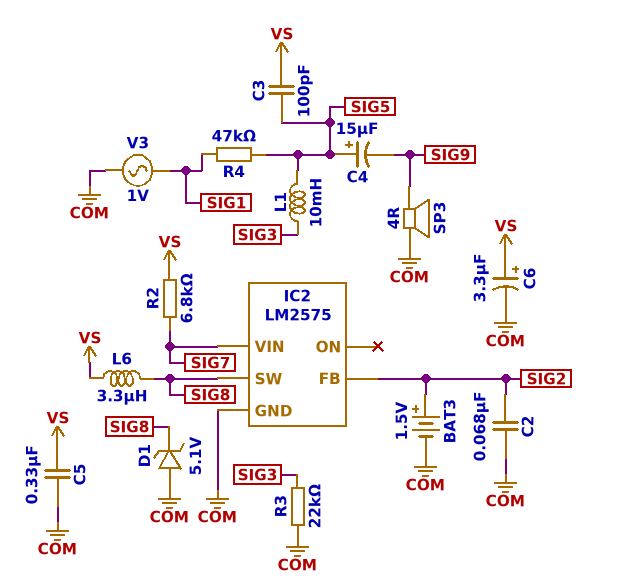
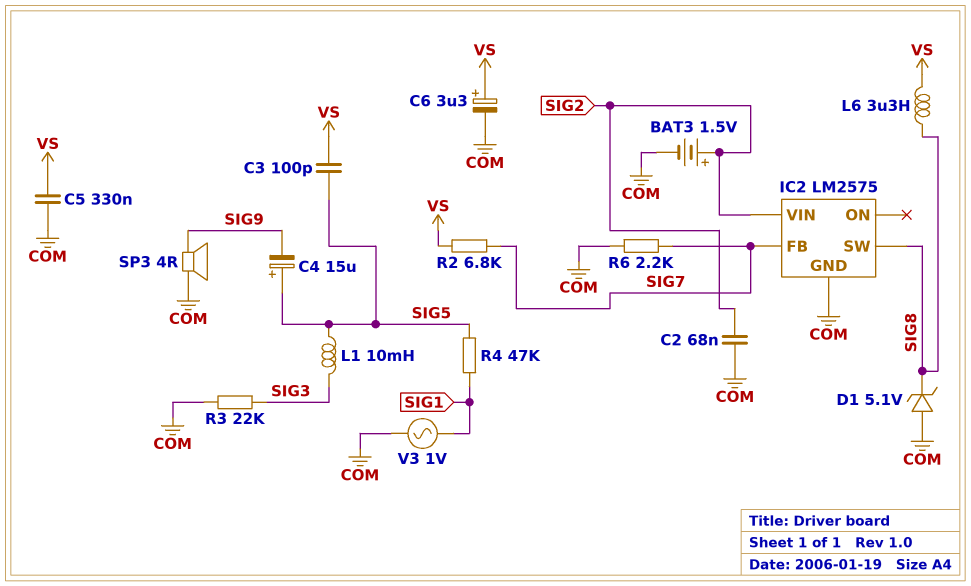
IC2 pin FB: SIG2 -> SIG7
IC2 pin VIN: SIG7 -> SIG2
R6: none -> 2.2k (COM, SIG7)

